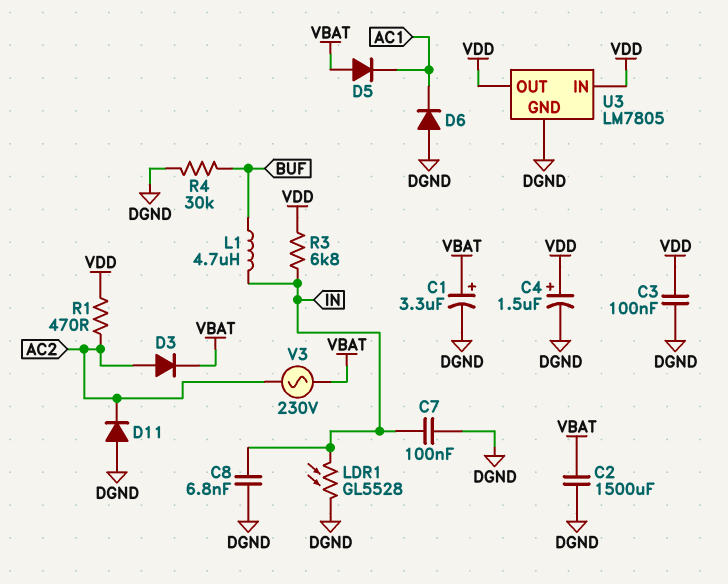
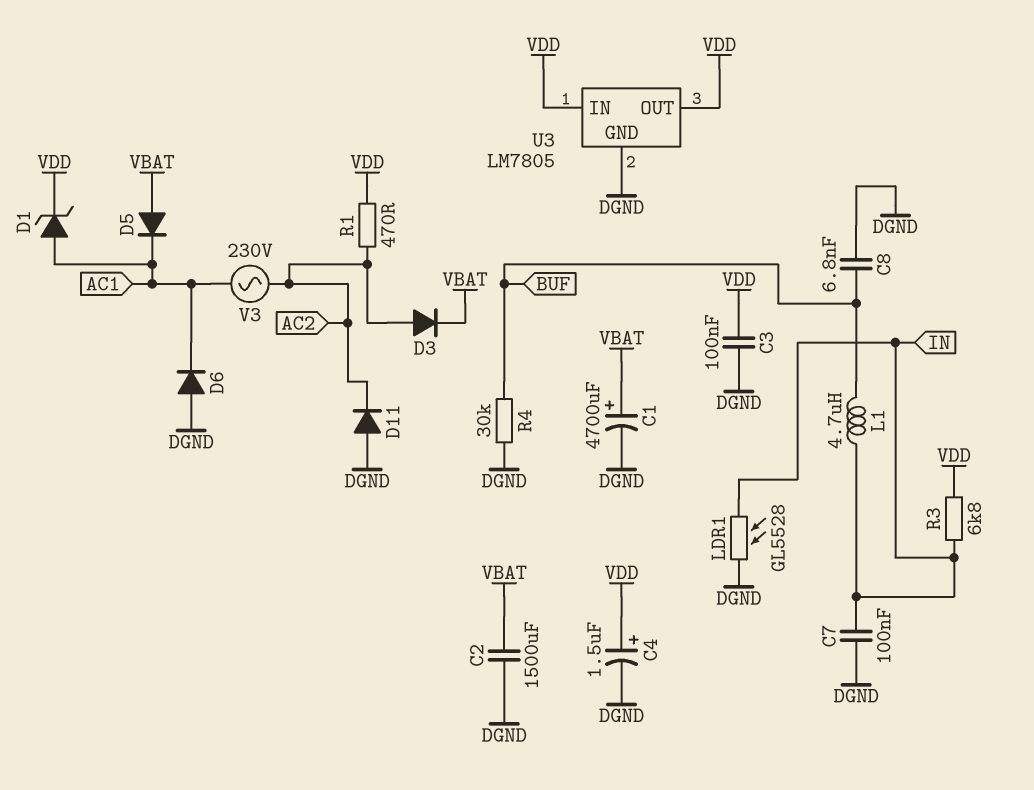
C1: 3.3uF (plus VBAT, minus DGND) -> 4700uF (plus VBAT, minus DGND)
C8: 6.8nF (DGND, IN) -> 6.8nF (BUF, DGND)
D1: none -> zener (A AC1, K VDD)
V3: AC 230V (AC2, VBAT) -> AC 230V (AC1, AC2)

